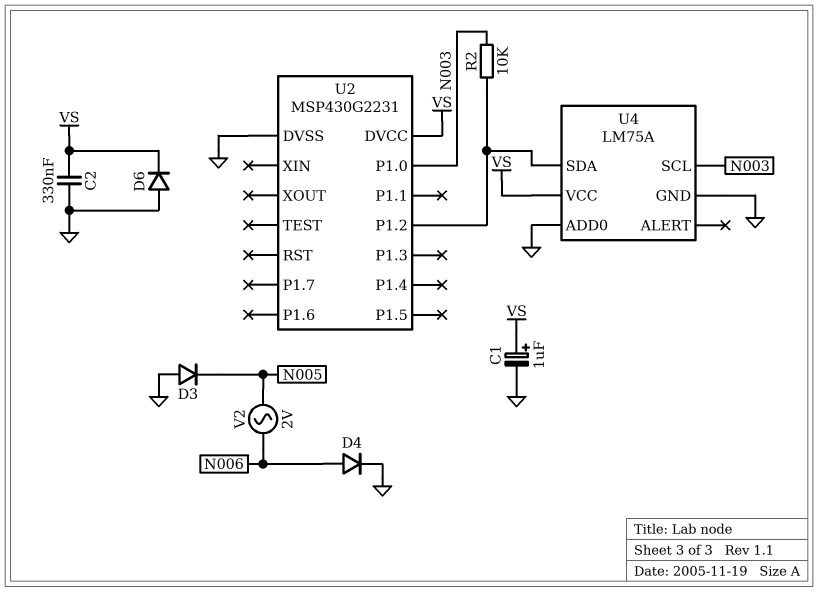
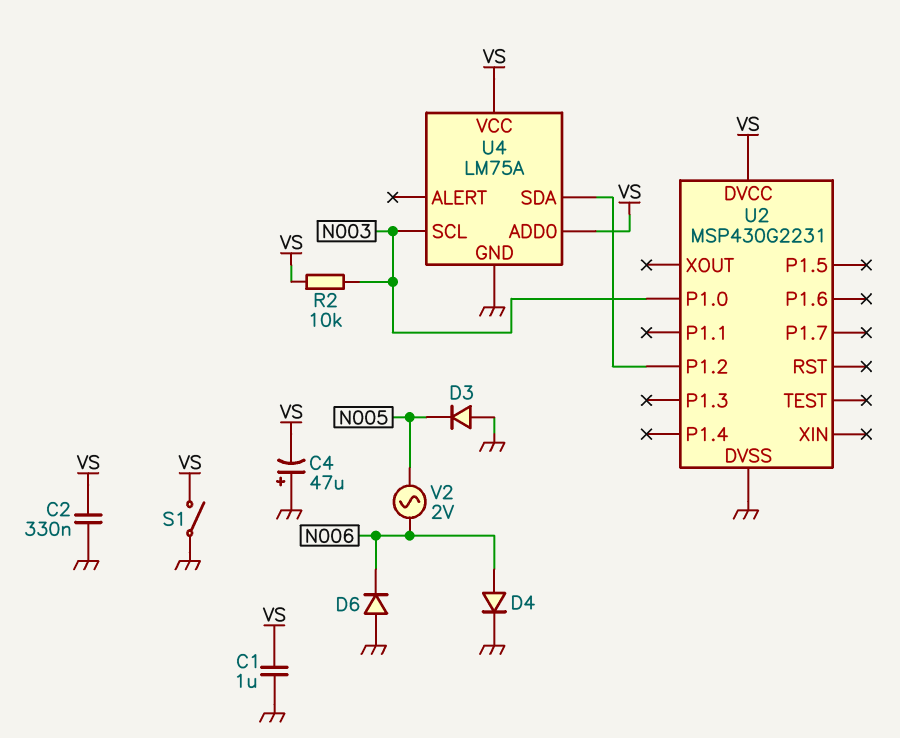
C1: 1uF (plus VS, minus GND) -> 1uF (GND, VS)
C4: none -> 47uF (plus GND, minus VS)
D6: diode (A GND, K VS) -> diode (A GND, K N006)
R2: 10k (N003, U2/P1.2) -> 10k (N003, VS)
S1: none -> switch (GND, VS)
U4 pin ADD0: GND -> VS

